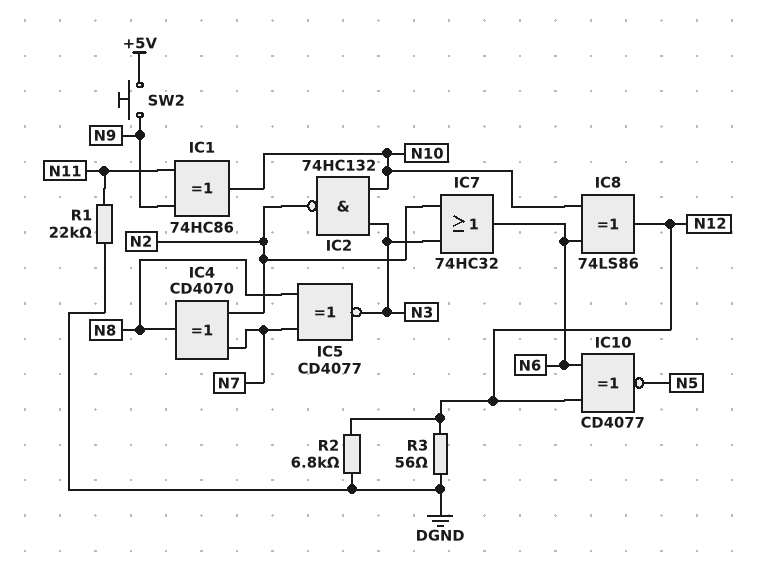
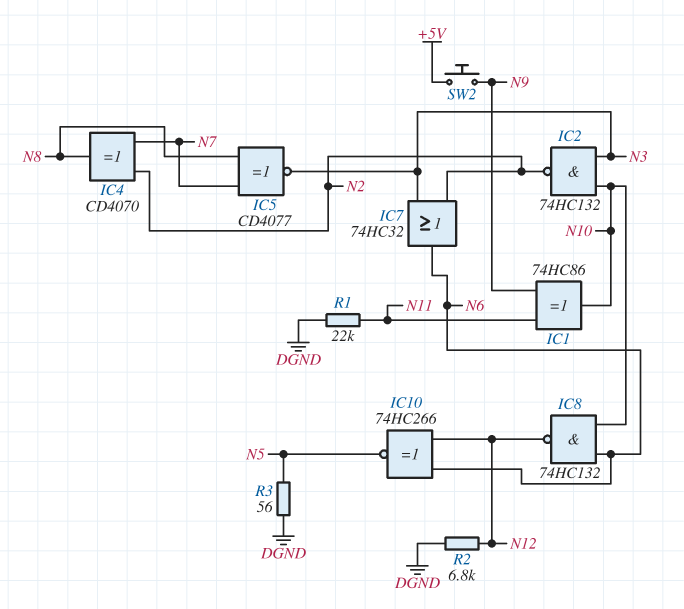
IC8: XOR 74LS86 (in N6, in N10, out N12) -> NAND 74HC132 (in N6, in N10, out N12)
IC10: XNOR CD4077 (in N6, in N12, out N5) -> XNOR 74HC266 (in N6, in N12, out N5)
R3: 56 (DGND, N12) -> 56 (DGND, N5)

